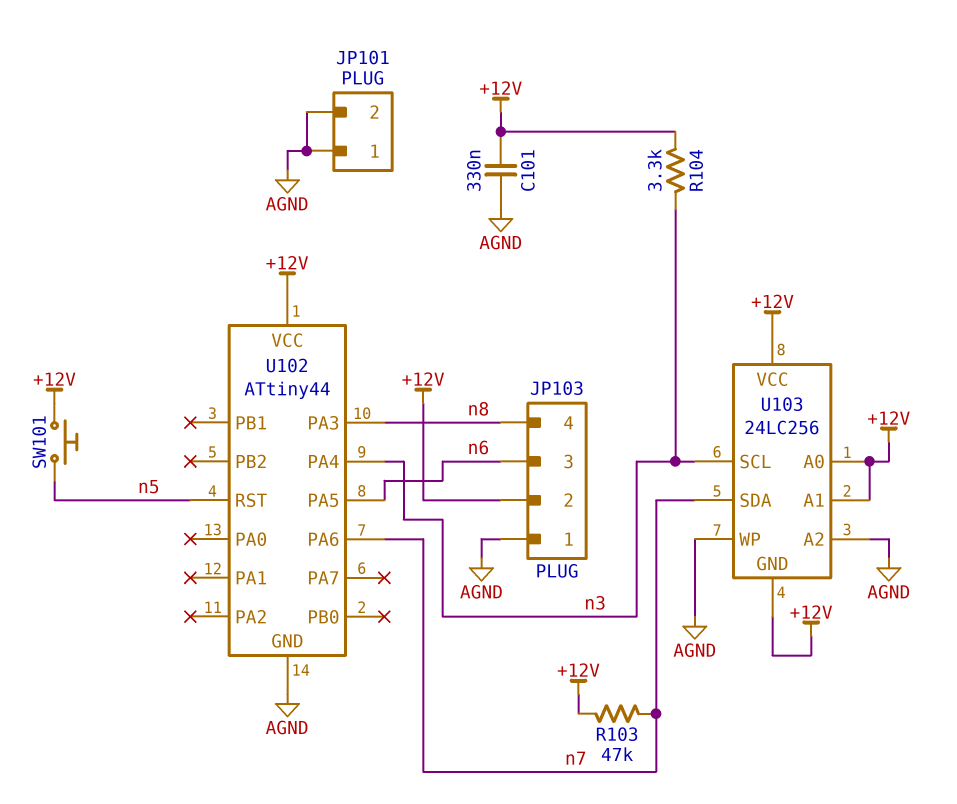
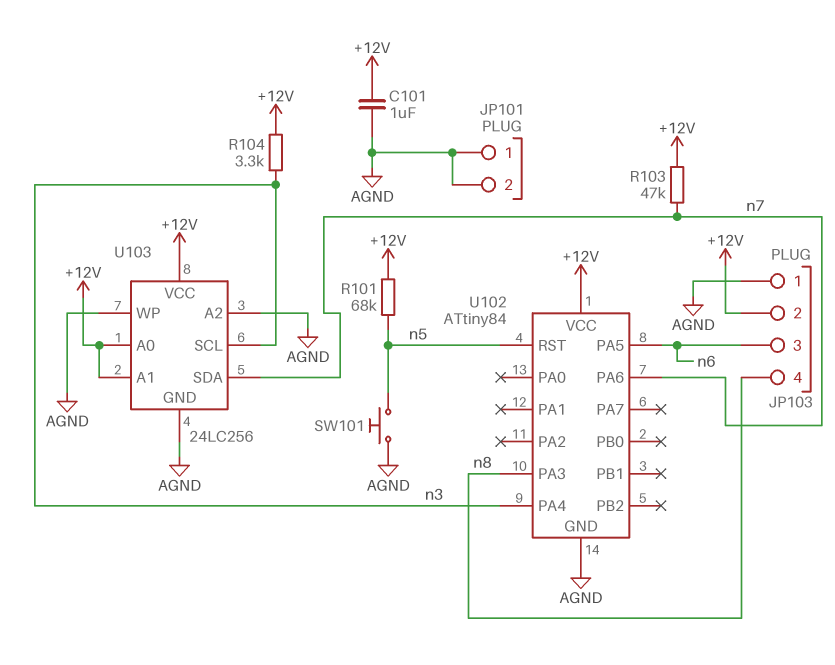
C101: 330nF (+12V, AGND) -> 1uF (+12V, AGND)
R101: none -> 68k (+12V, n5)
SW101: button (+12V, n5) -> button (AGND, n5)
U102: ATtiny44 -> ATtiny84
U103 pin GND: +12V -> AGND

